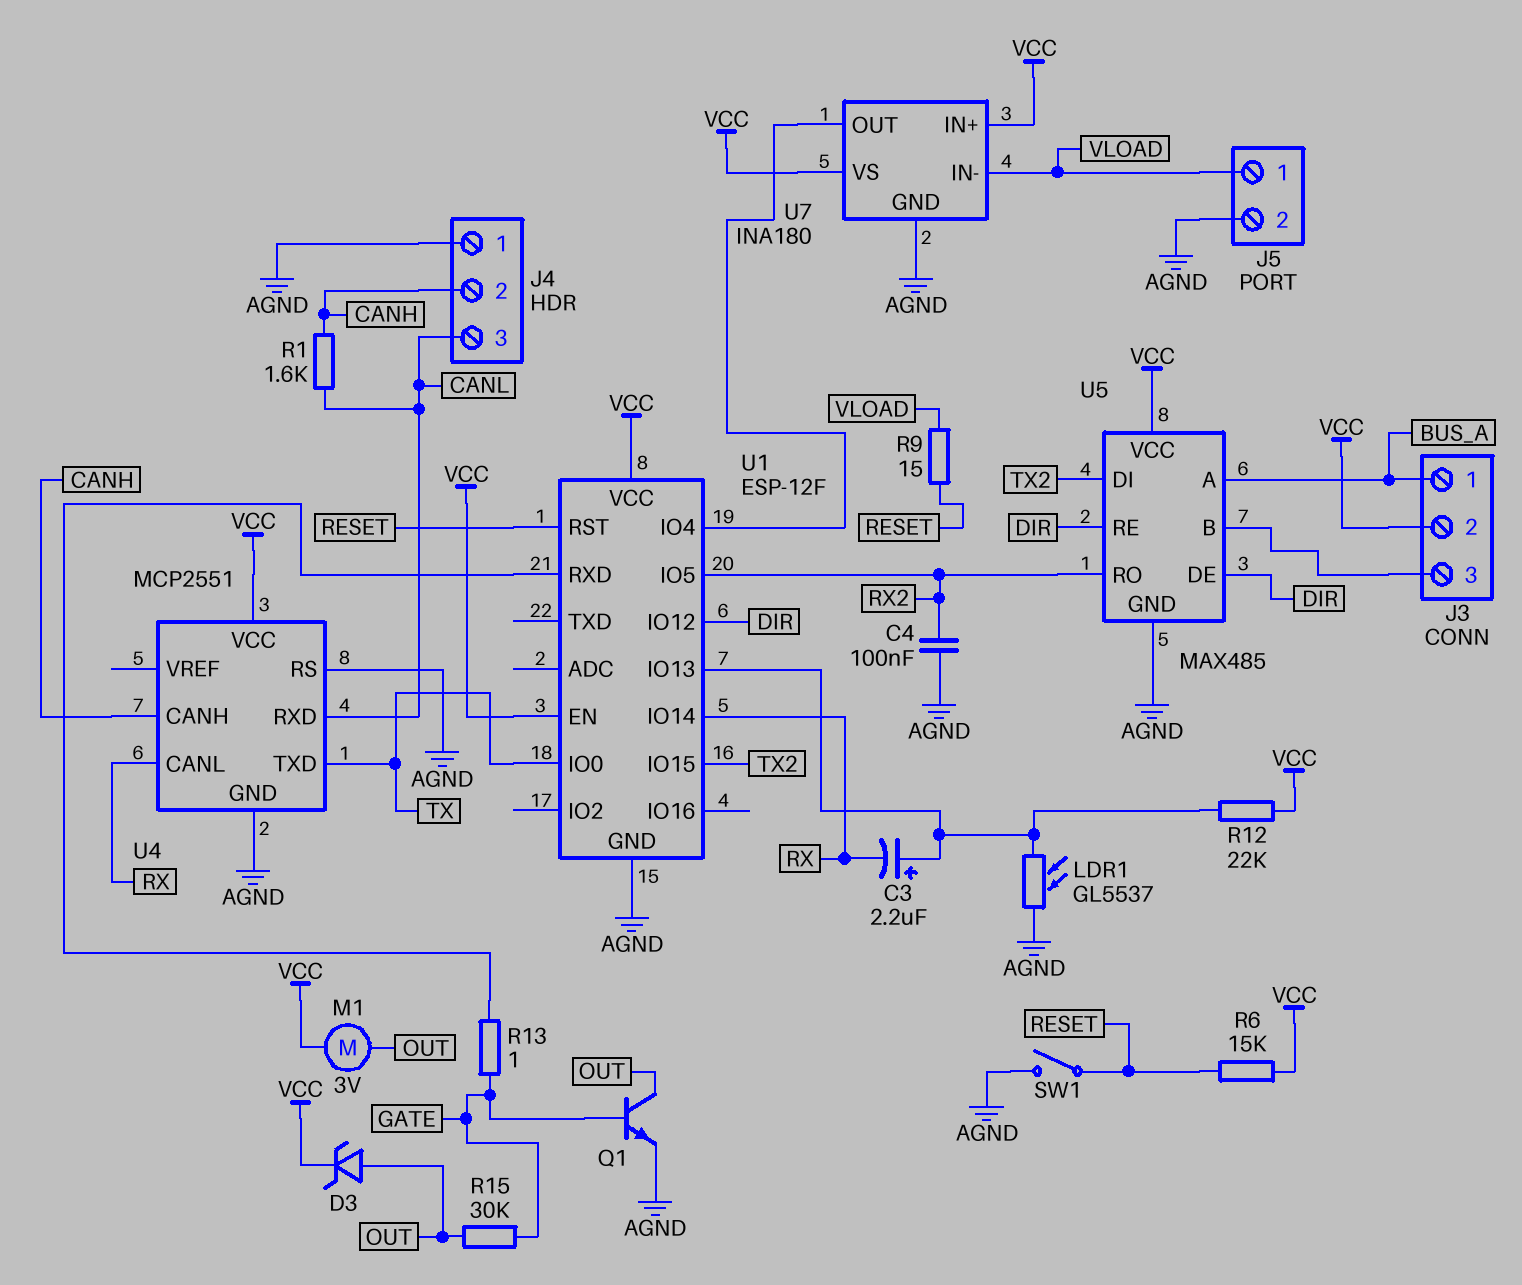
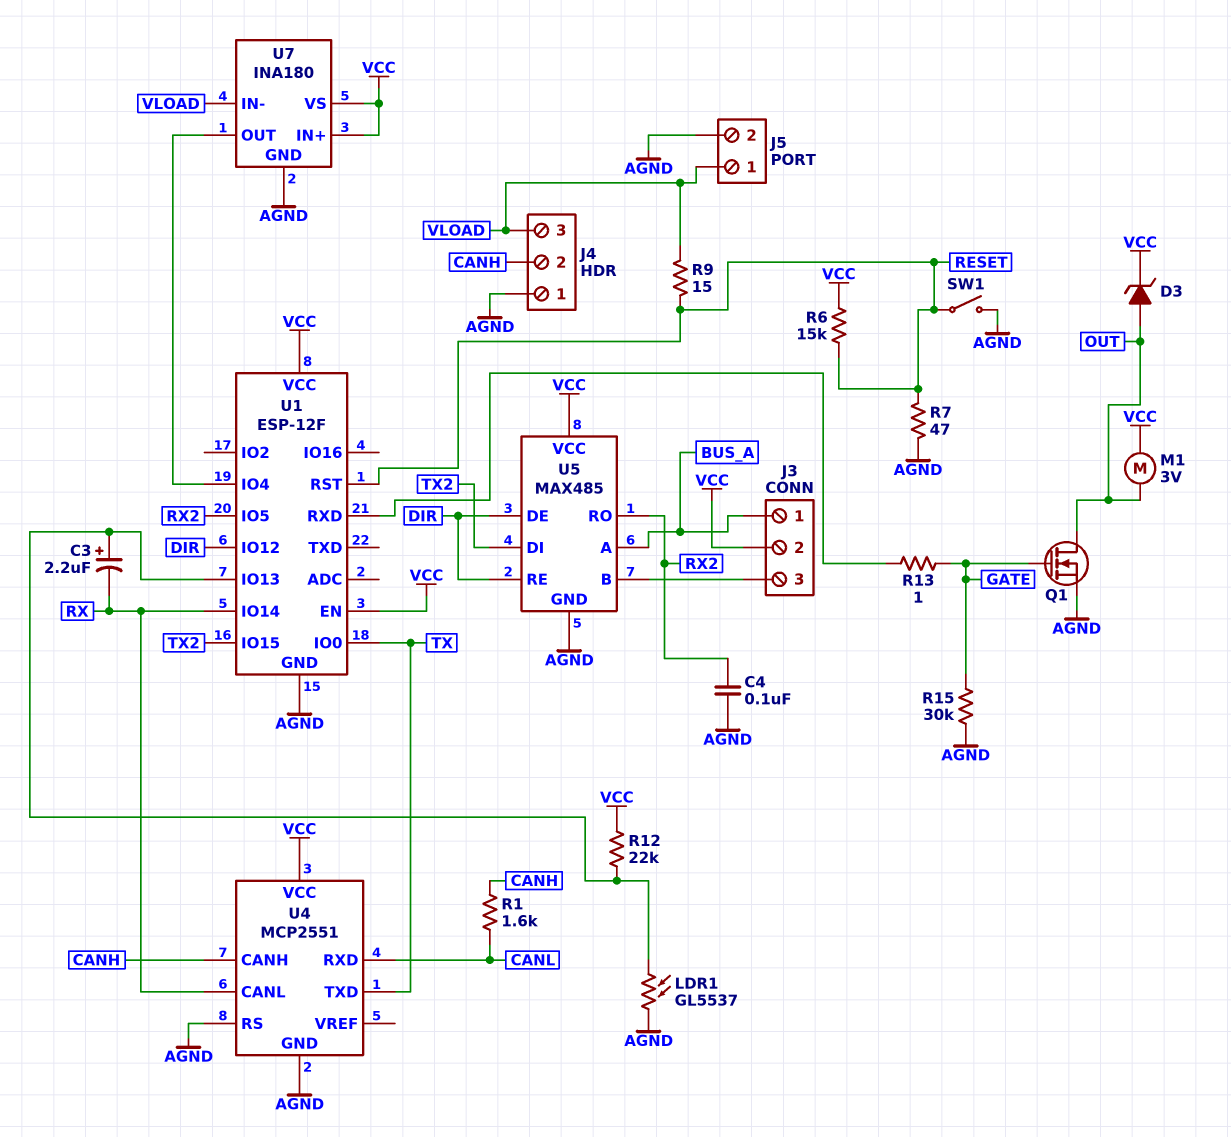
J4 pin 3: CANL -> VLOAD
Q1: NPN (B GATE, C OUT, E AGND) -> NMOS (G GATE, D OUT, S AGND)
R7: none -> 47 (AGND, RESET)
R15: 30k (GATE, OUT) -> 30k (AGND, GATE)

